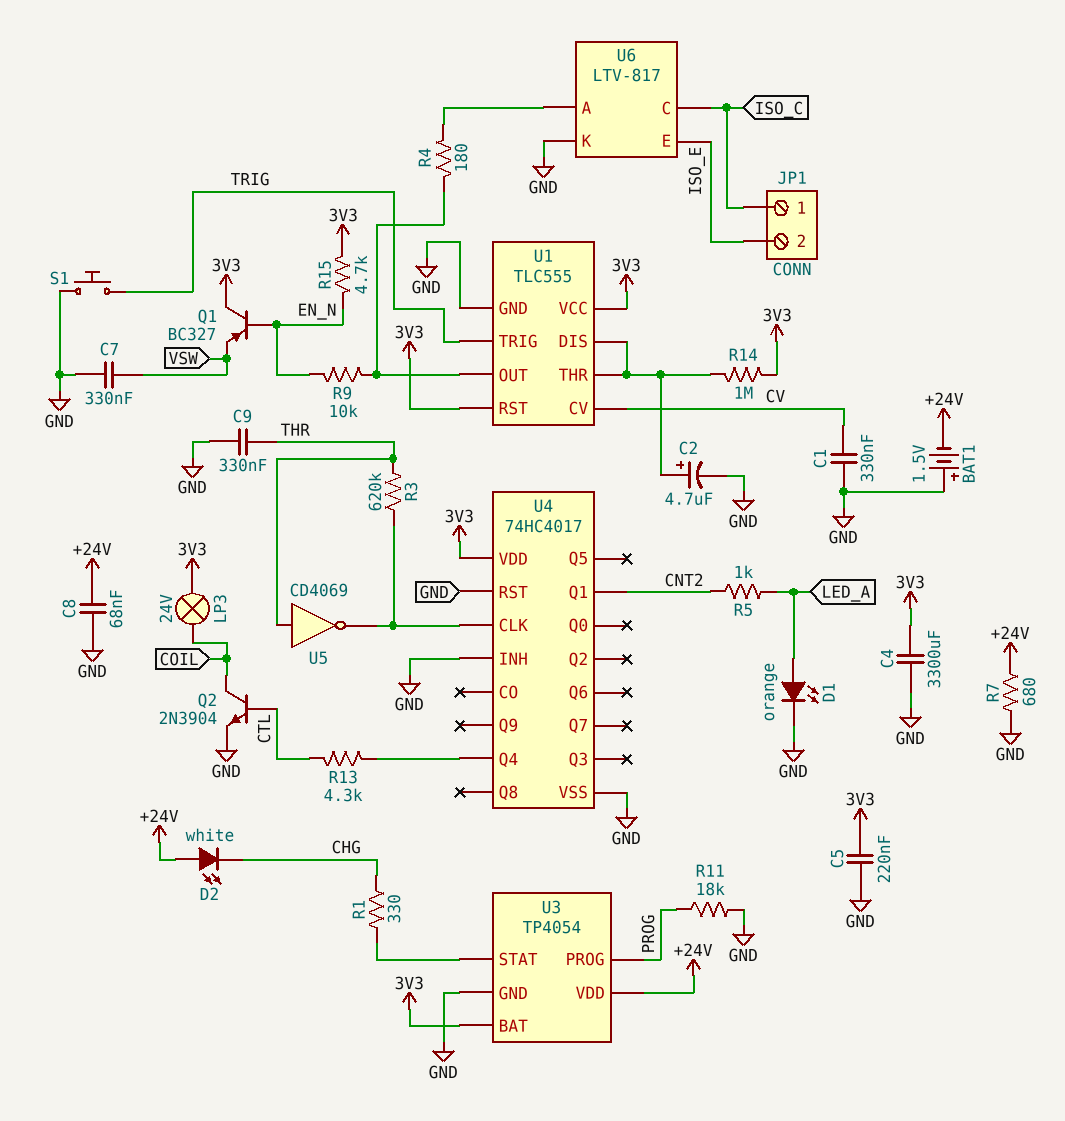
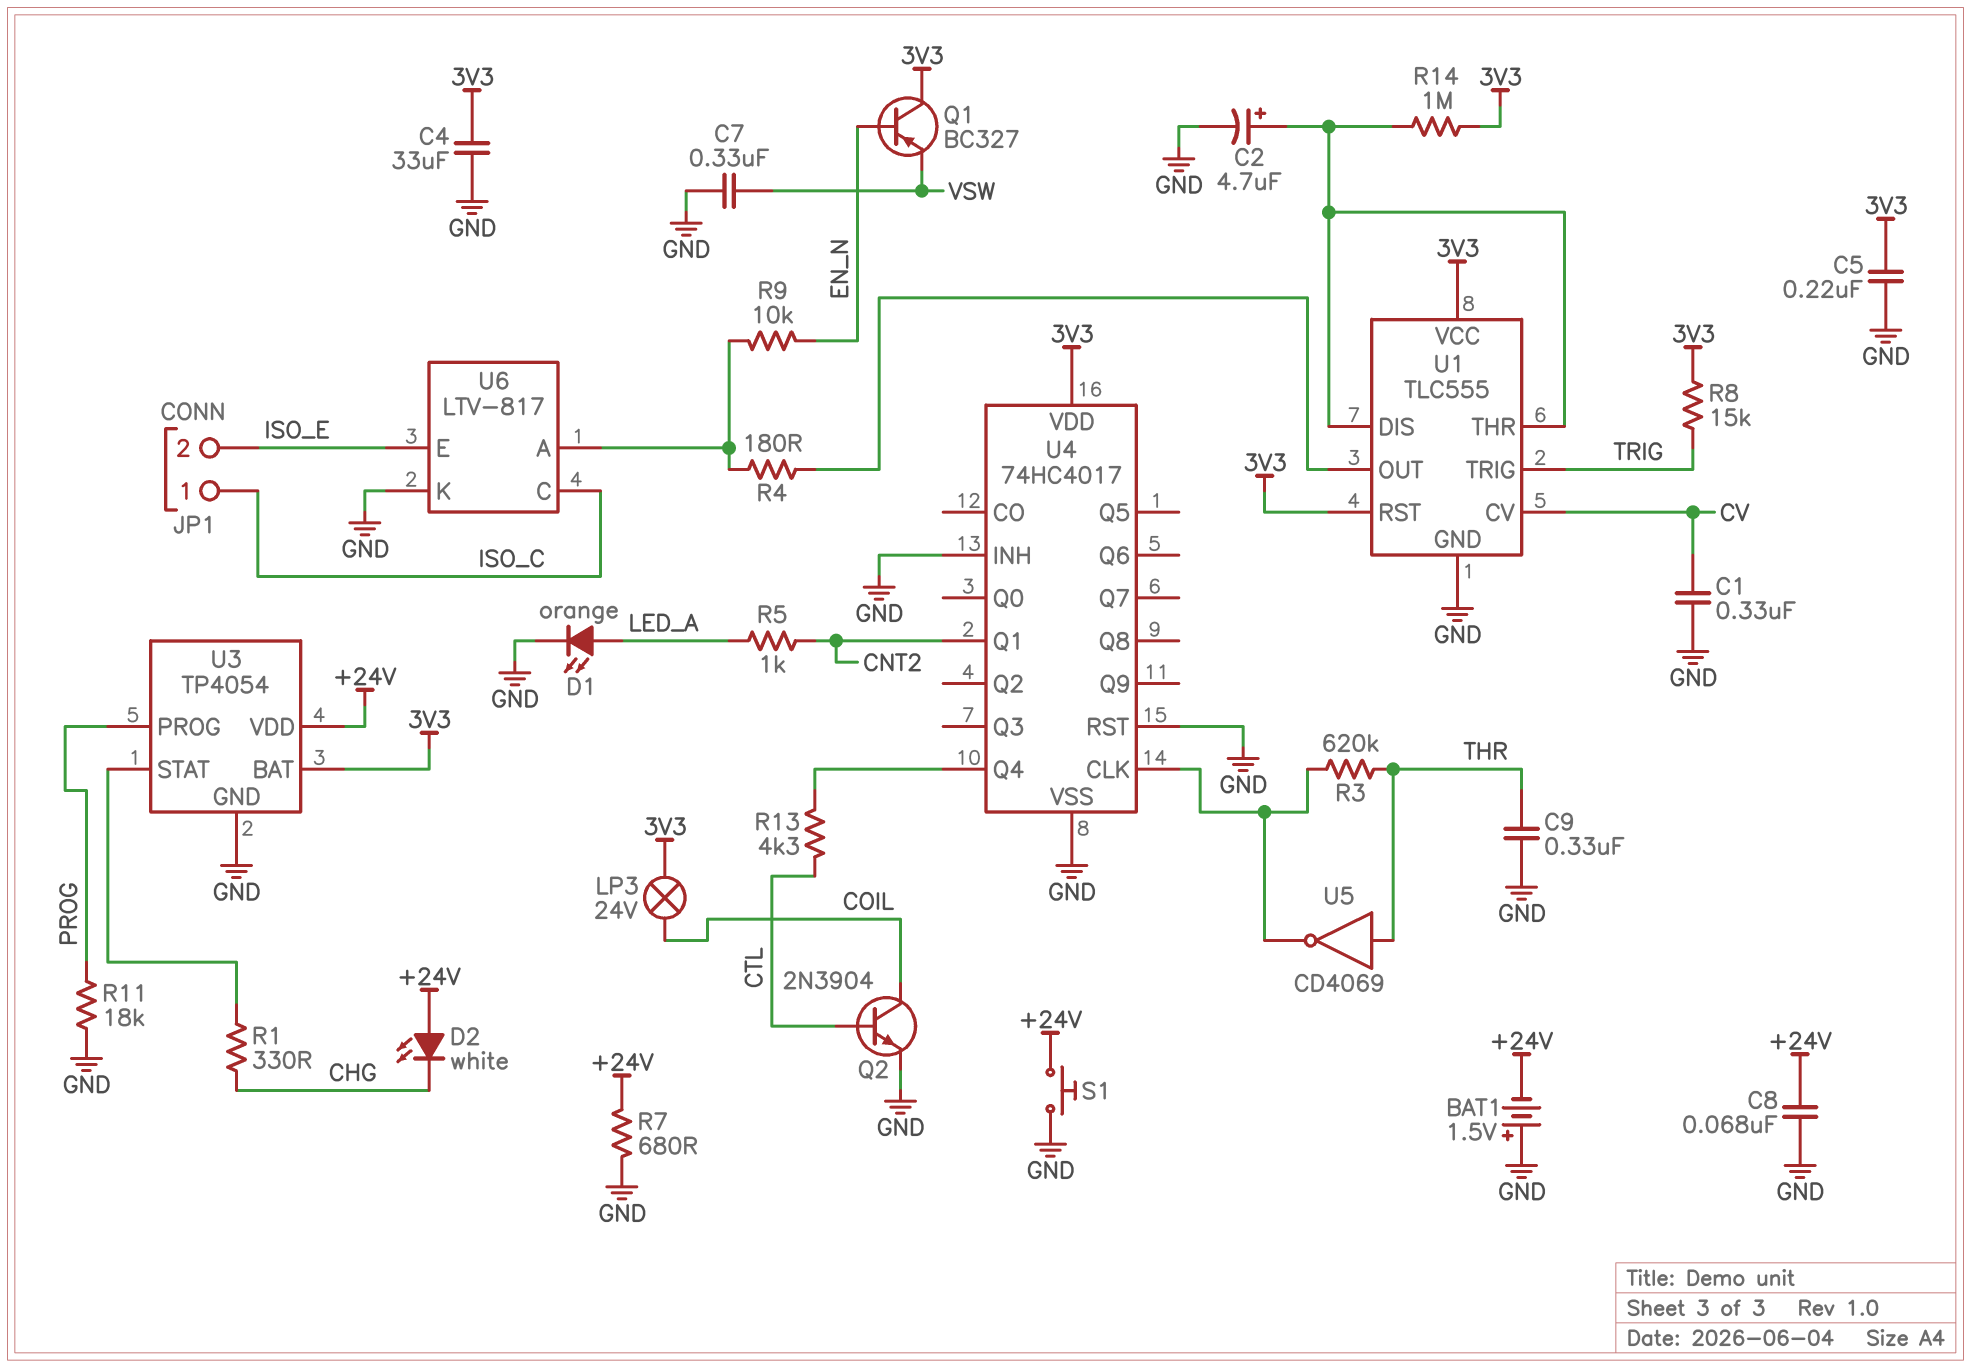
C4: 3300uF (3V3, GND) -> 33uF (3V3, GND)
R8: none -> 15k (3V3, TRIG)
R9: 10k (EN_N, U1/OUT) -> 10k (EN_N, U6/A)
R15: 4.7k (3V3, EN_N) -> none
S1: button (GND, TRIG) -> button (+24V, GND)

